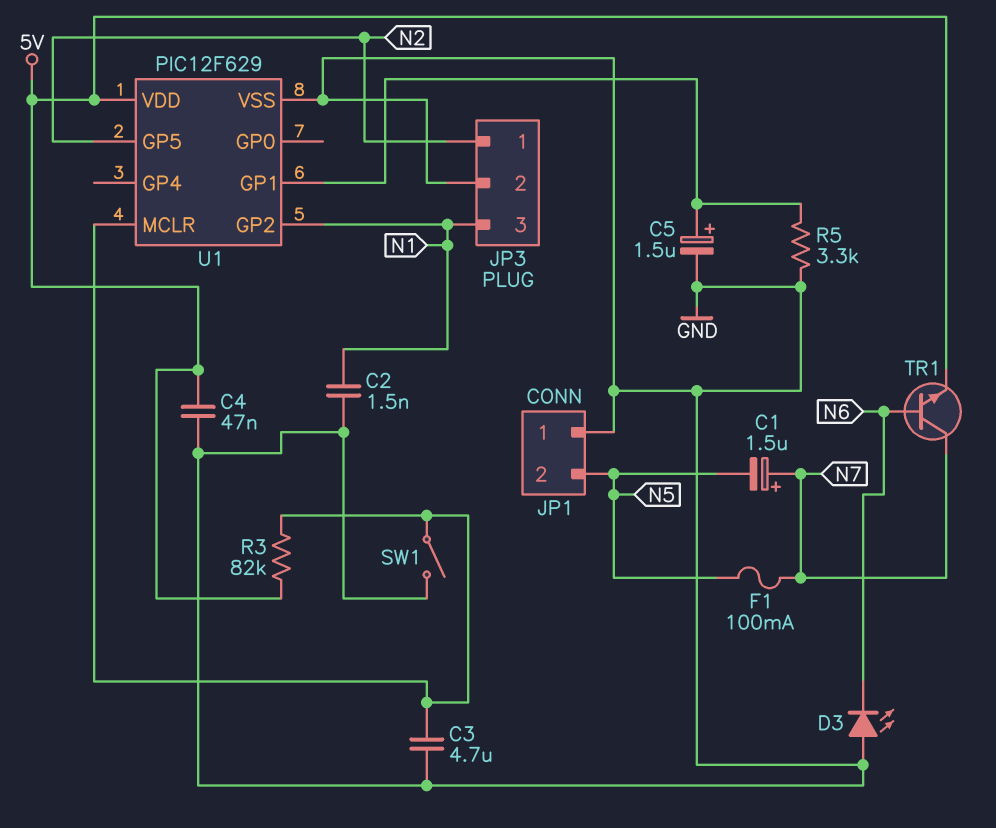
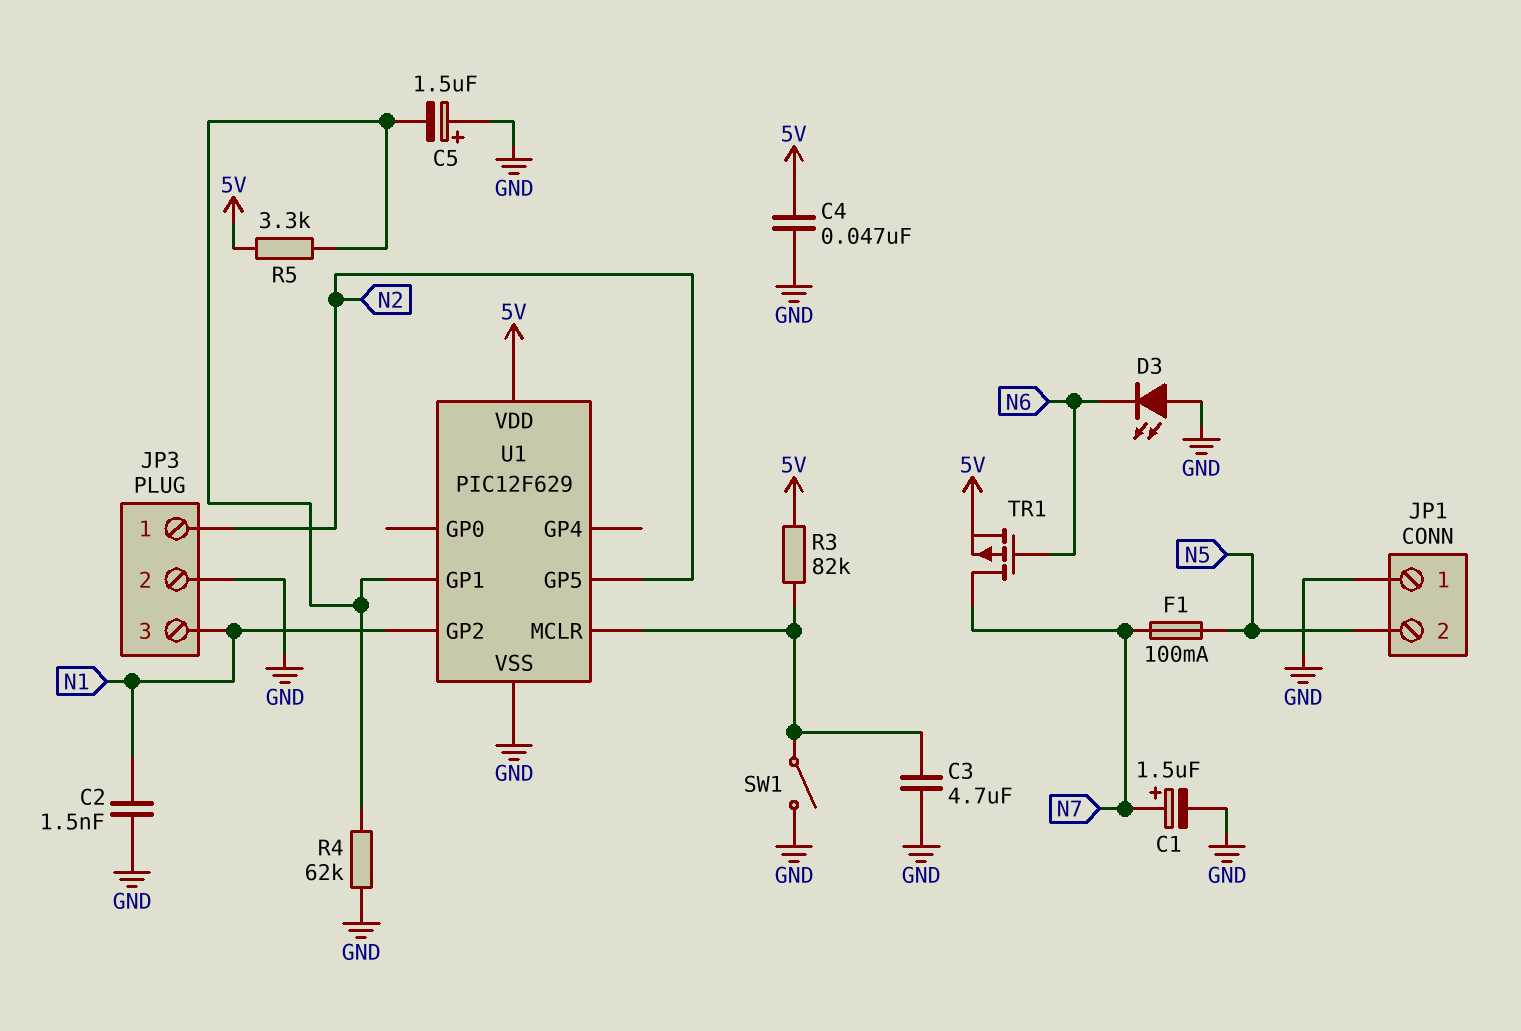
C1: 1.5uF (plus N7, minus N5) -> 1.5uF (plus N7, minus GND)
C5: 1.5uF (plus U1/GP1, minus GND) -> 1.5uF (plus GND, minus U1/GP1)
R4: none -> 62k (GND, U1/GP1)
R5: 3.3k (GND, U1/GP1) -> 3.3k (5V, U1/GP1)
TR1: NPN (B N6, C N7, E 5V) -> PMOS (G N6, D N7, S 5V)

